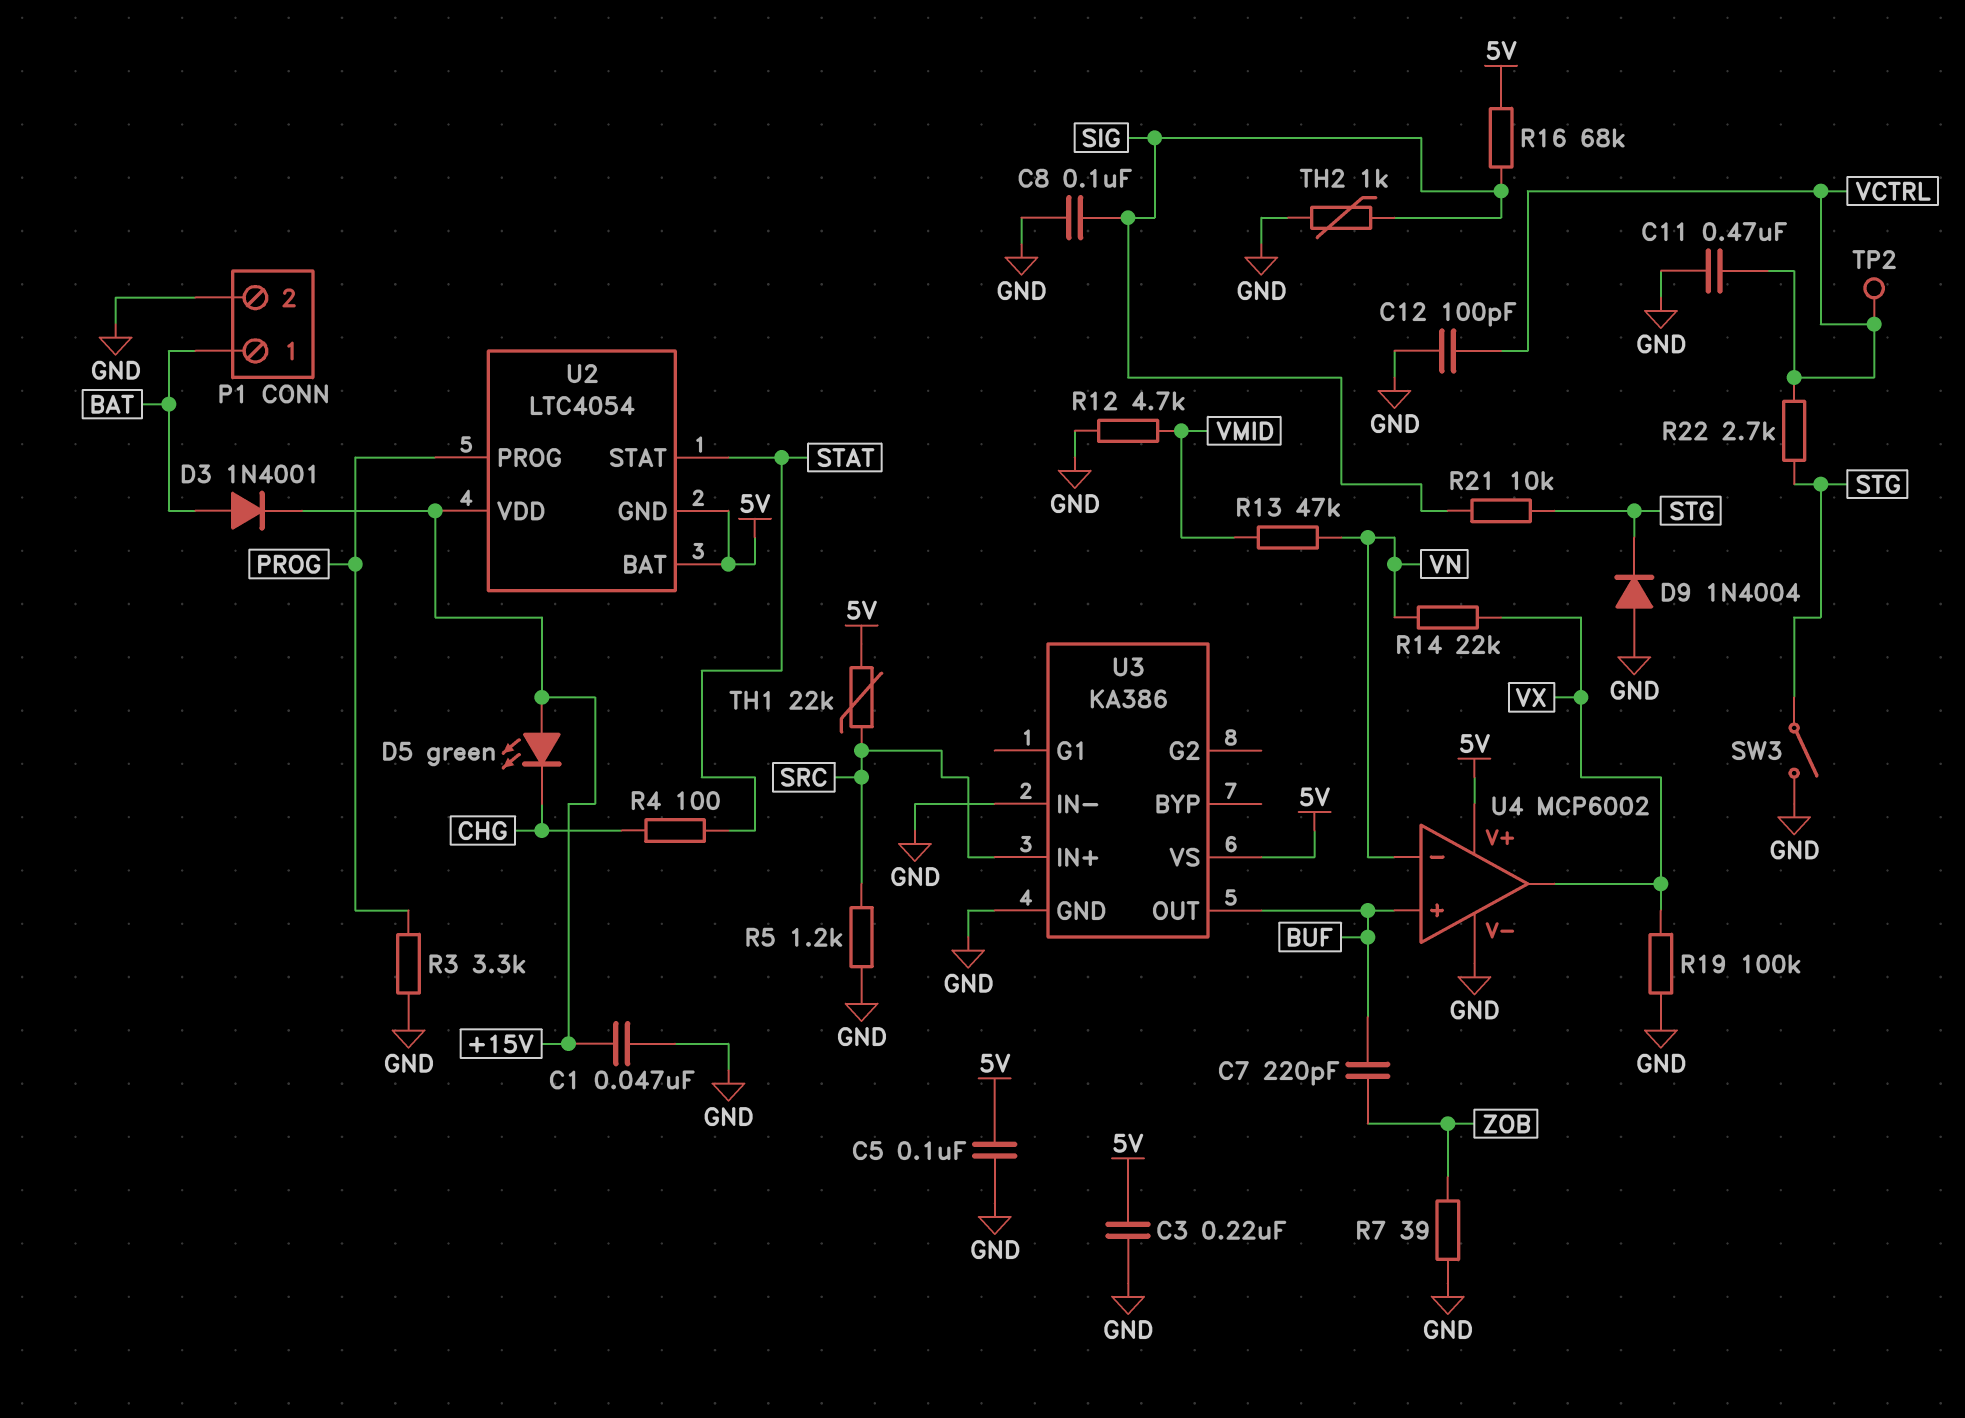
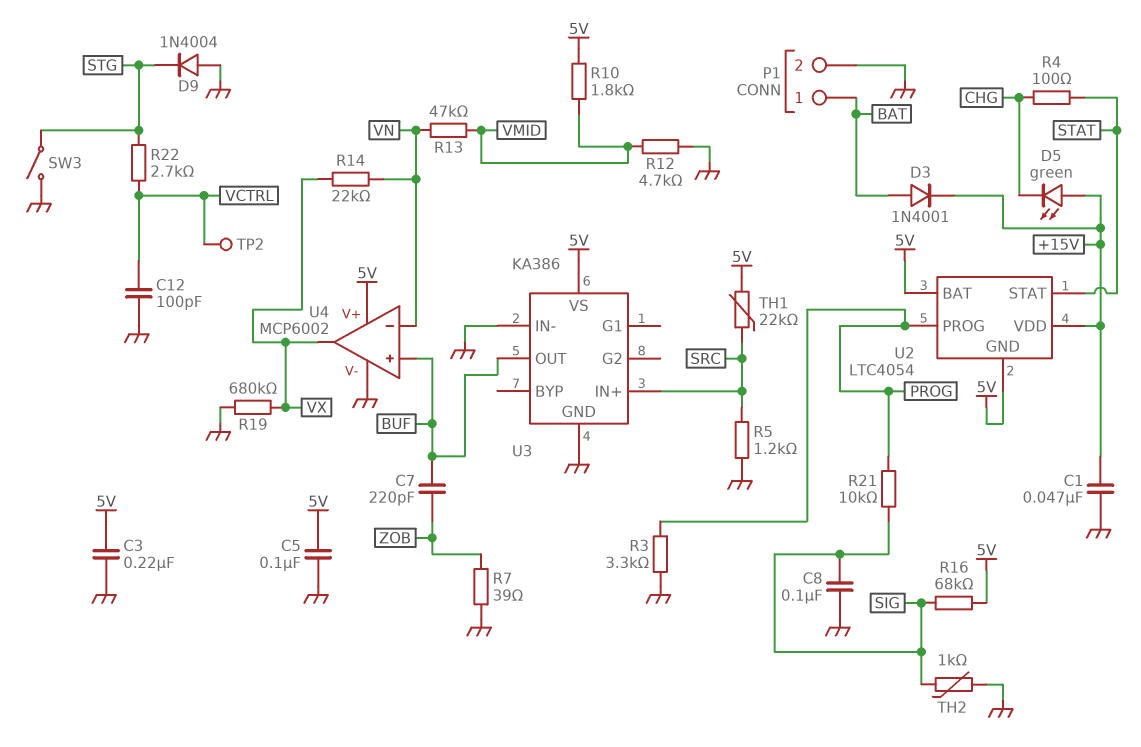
C11: 470nF (GND, VCTRL) -> none
R10: none -> 1.8k (5V, VMID)
R19: 100k (GND, VX) -> 680k (GND, VX)
R21: 10k (SIG, STG) -> 10k (PROG, SIG)

